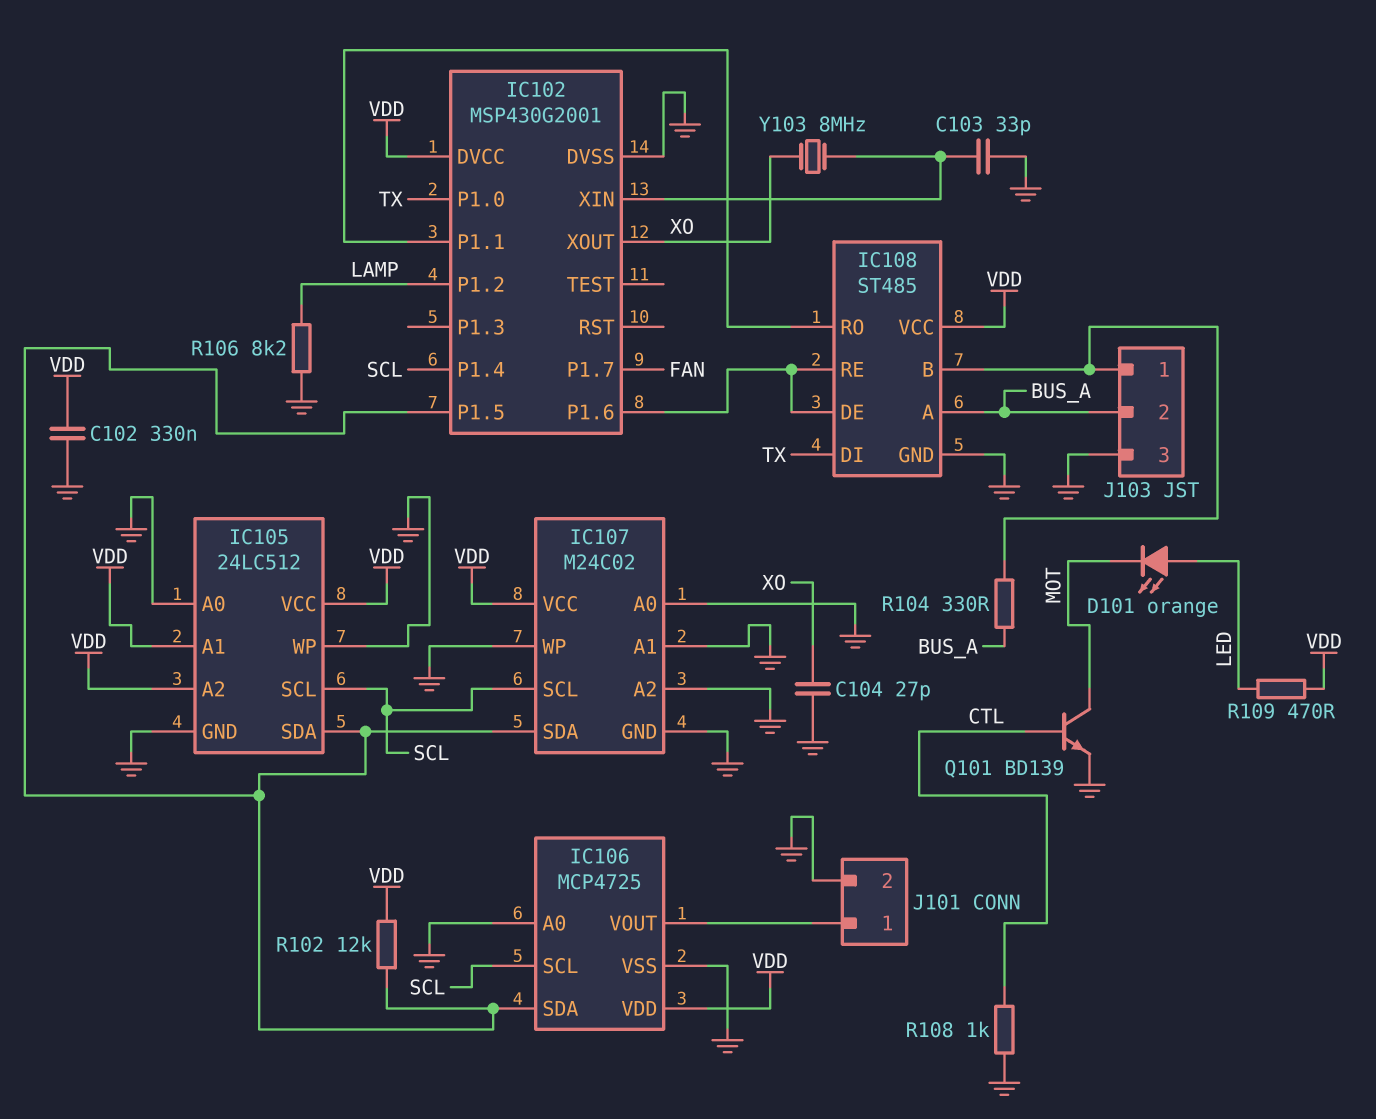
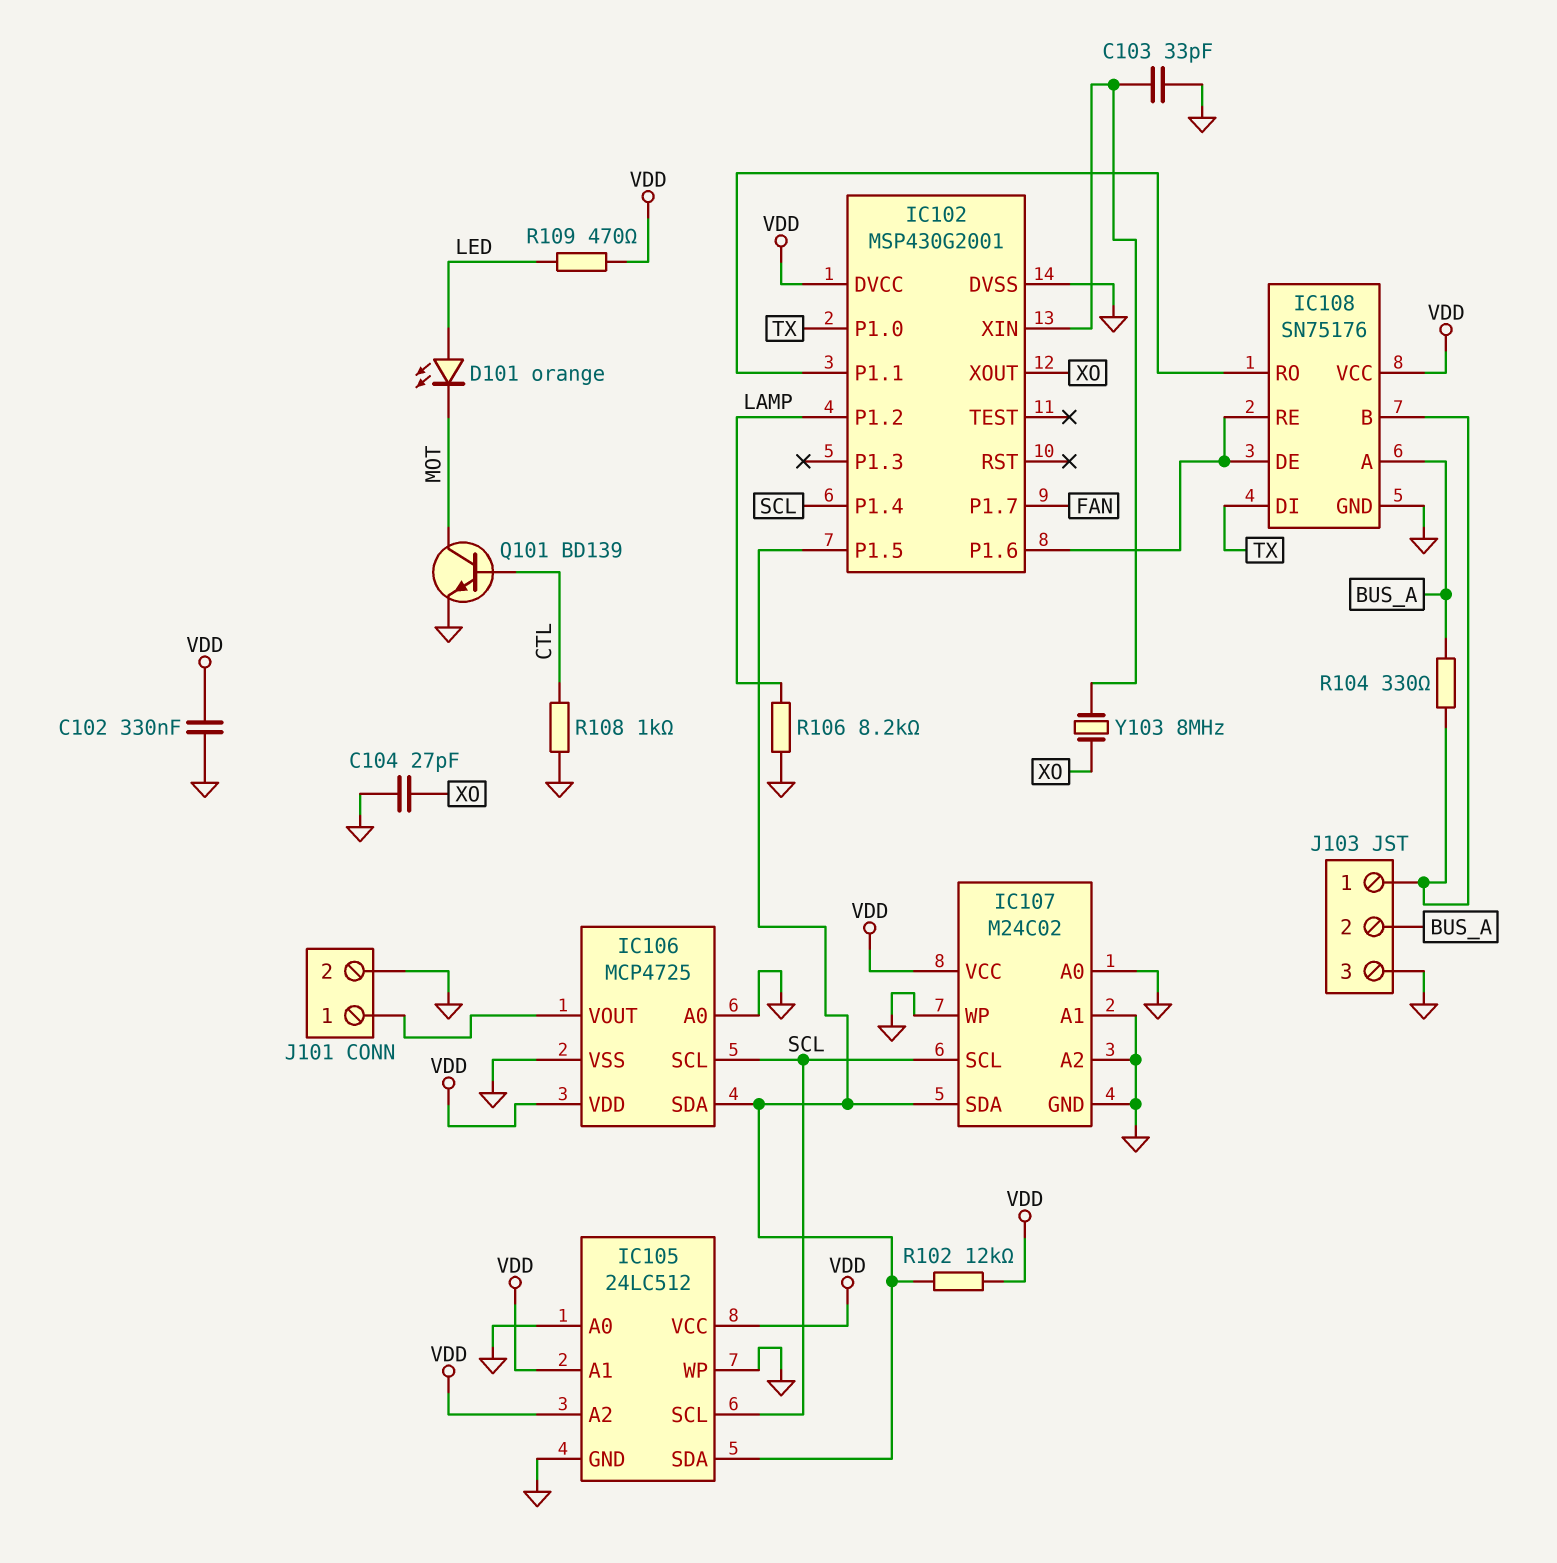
IC108: ST485 -> SN75176

